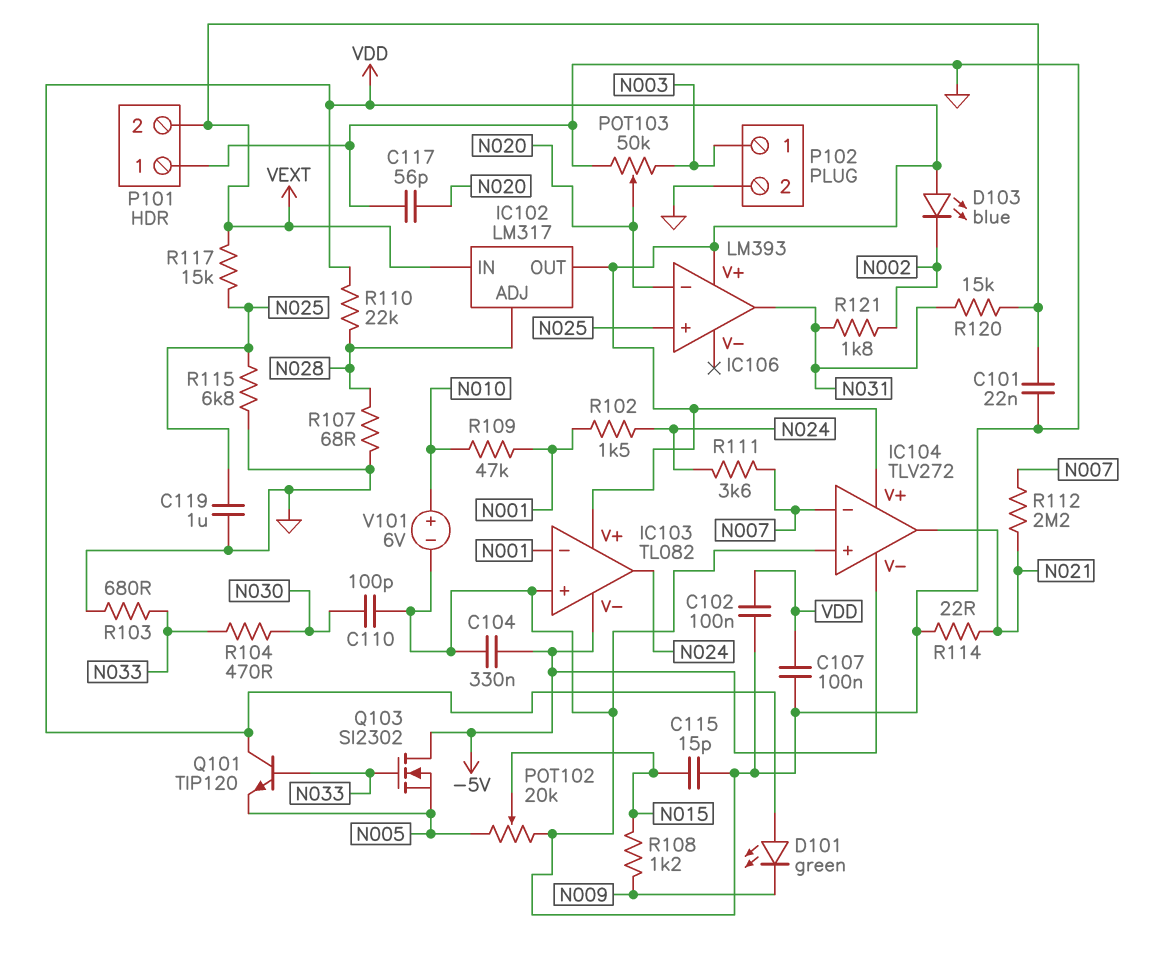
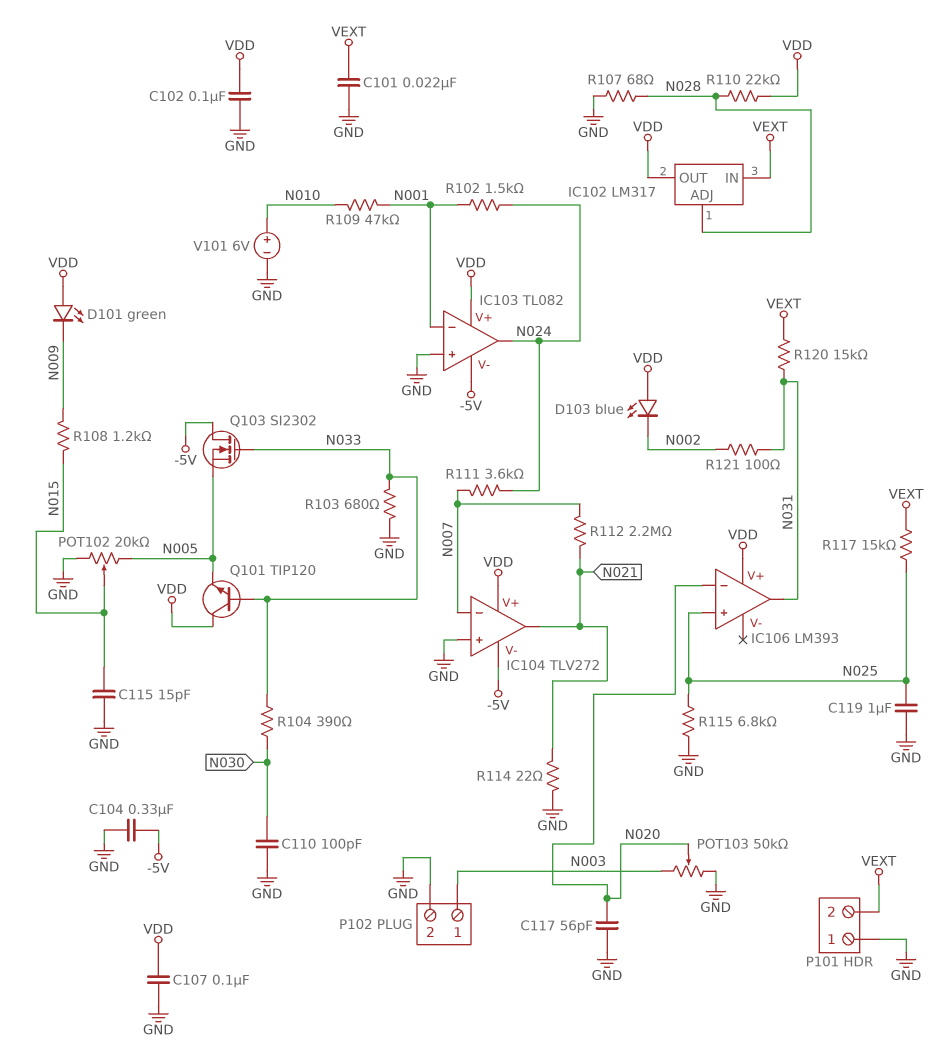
R104: 470 (N030, N033) -> 390 (N030, N033)
R121: 1.8k (N002, N031) -> 100 (N002, N031)

